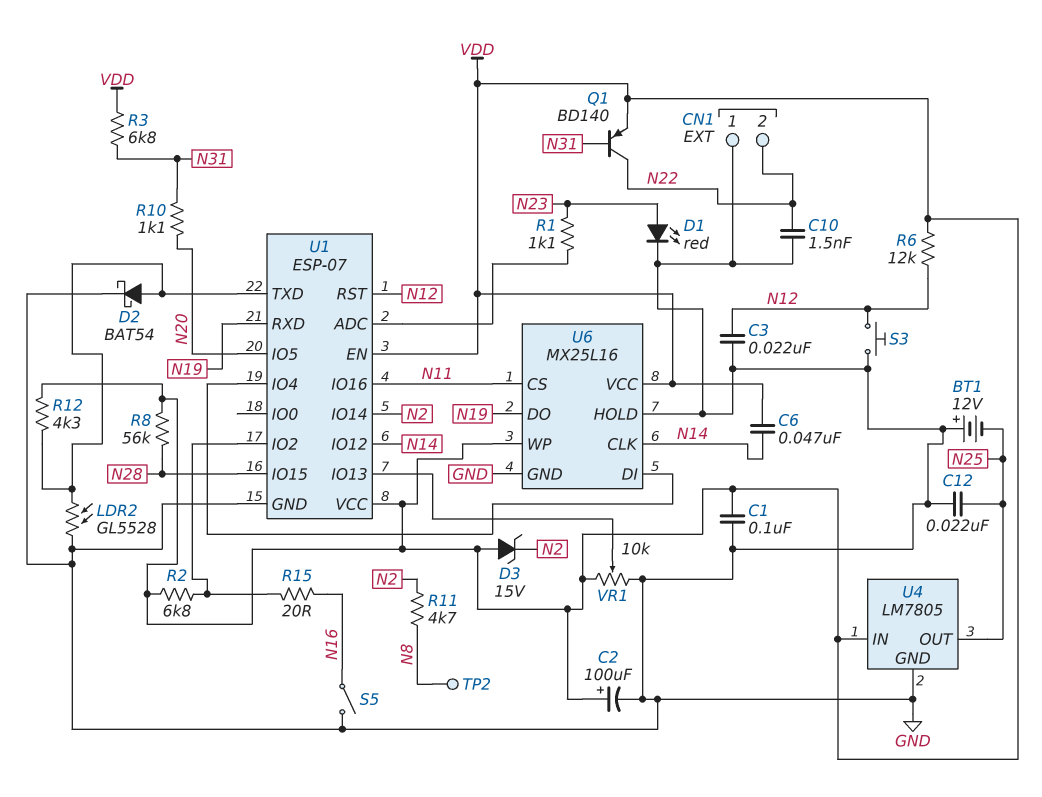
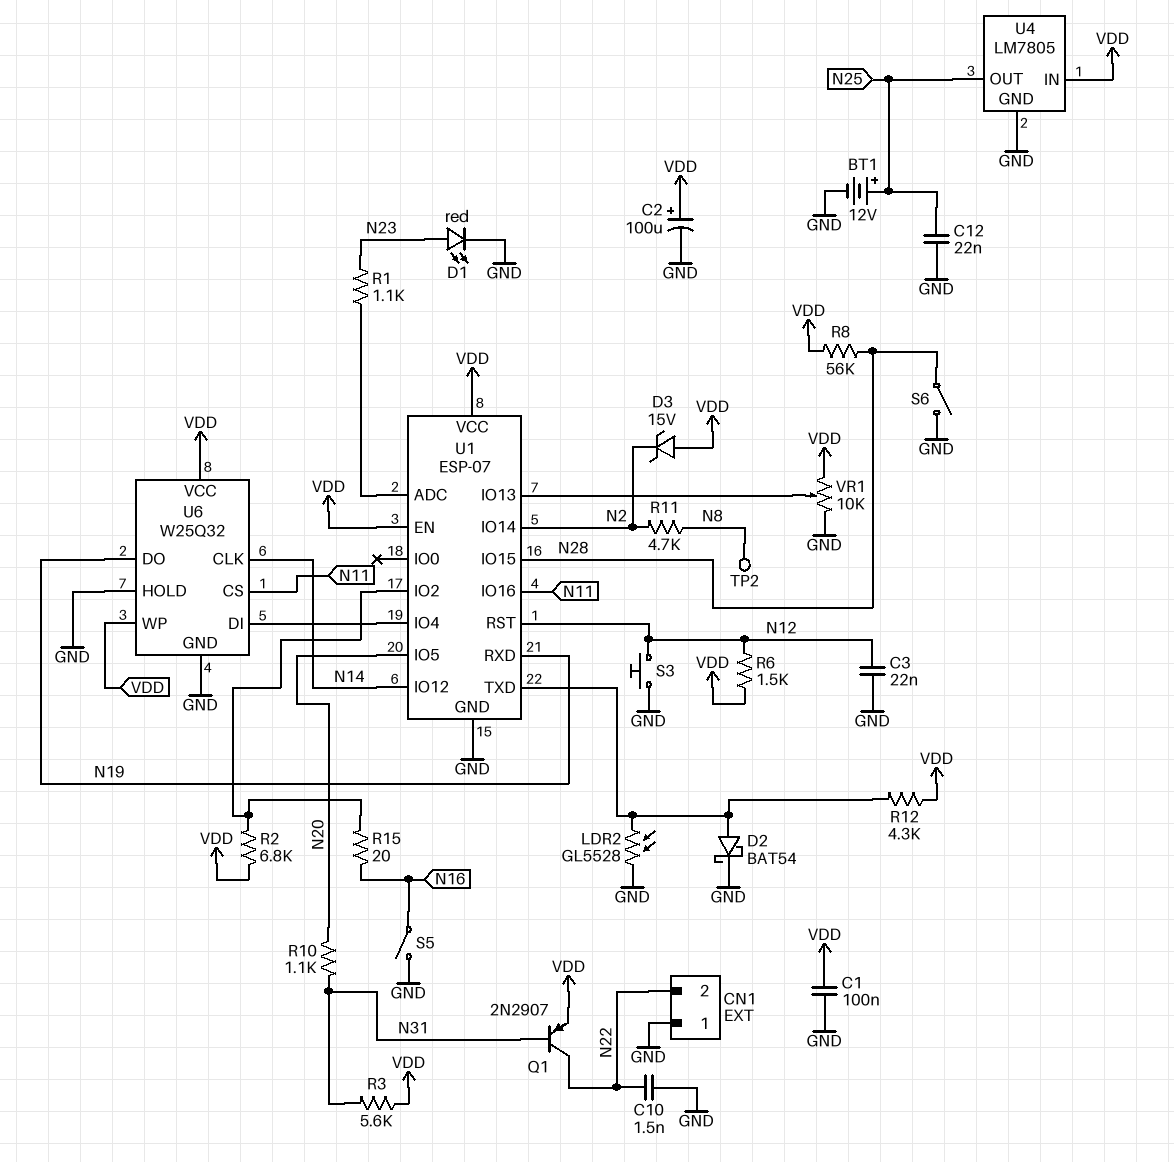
BT1: 12V (plus GND, minus N25) -> 12V (plus N25, minus GND)
C6: 47nF (N14, VDD) -> none
Q1: PNP BD140 (B N31, C N22, E VDD) -> PNP 2N2907 (B N31, C N22, E VDD)
R3: 6.8k (N31, VDD) -> 5.6k (N31, VDD)
R6: 12k (N12, VDD) -> 1.5k (N12, VDD)
S6: none -> switch (GND, N28)
U6: MX25L16 -> W25Q32

